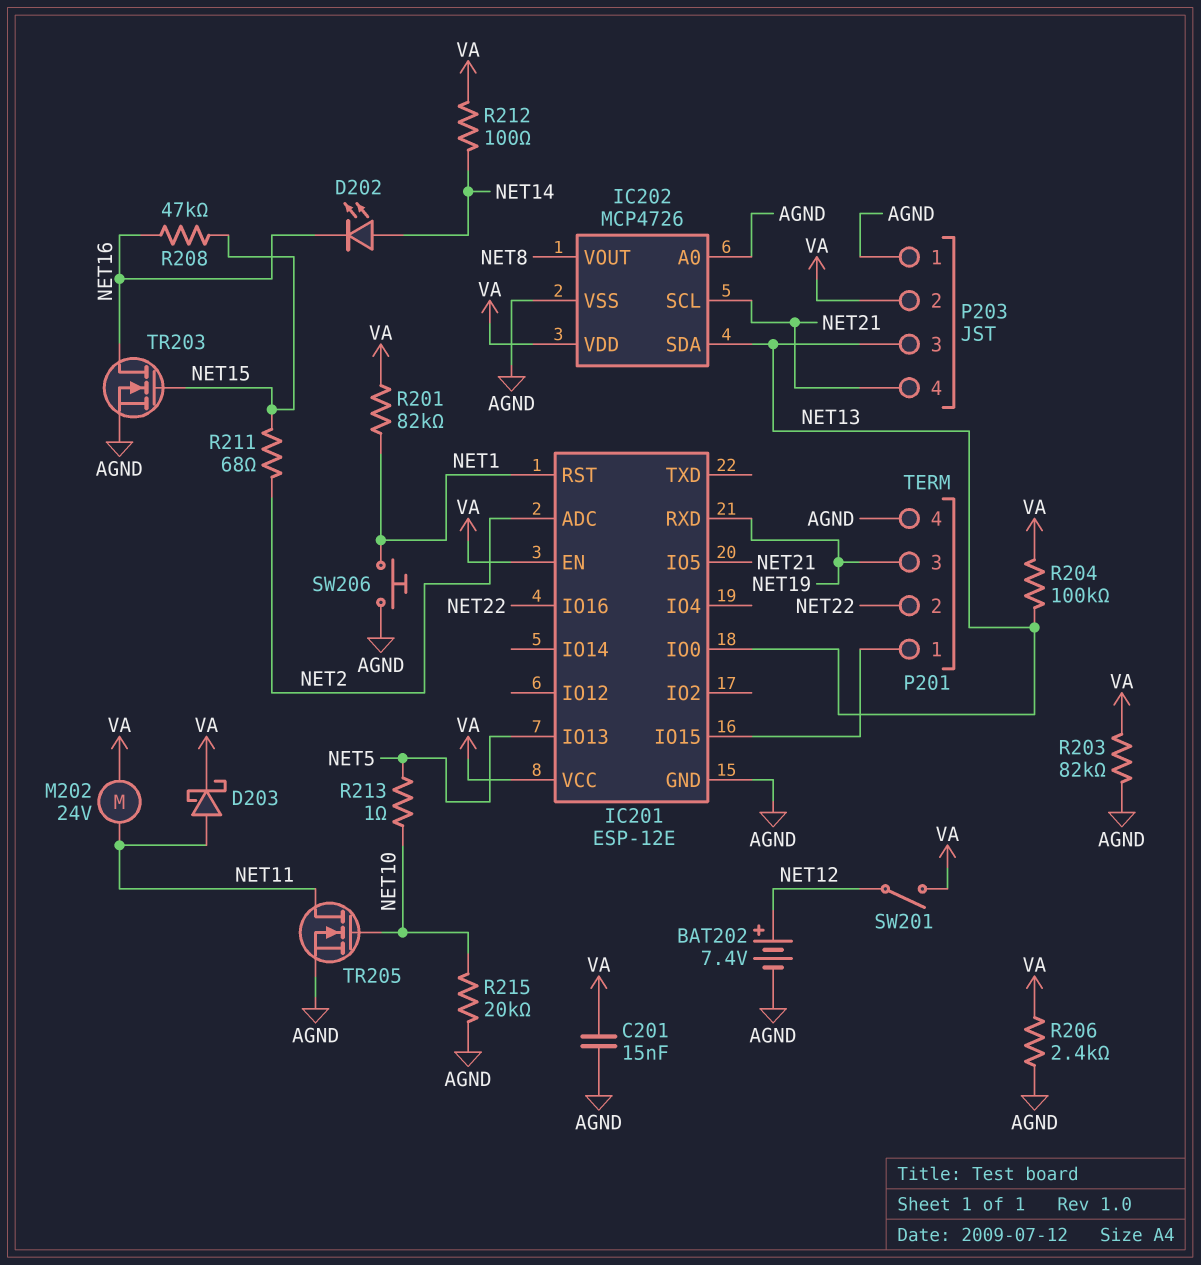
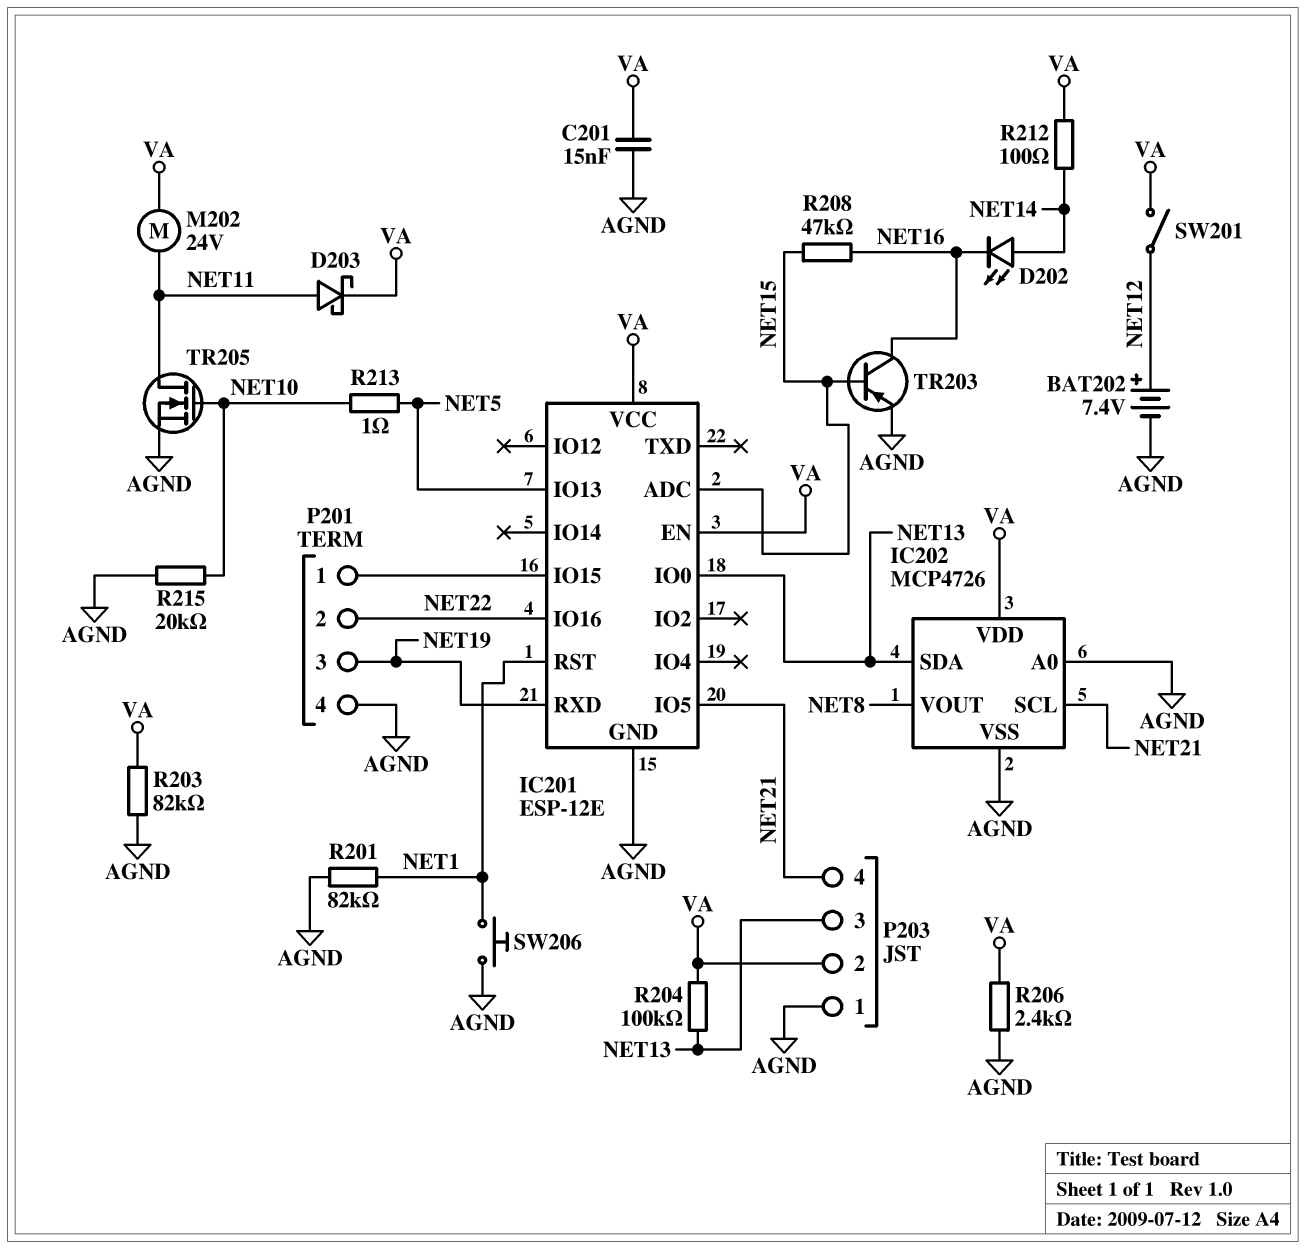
IC201 pin ADC: NET2 -> NET15
R201: 82k (NET1, VA) -> 82k (AGND, NET1)
R211: 68 (NET2, NET15) -> none
TR203: NMOS (G NET15, D NET16, S AGND) -> PNP (B NET15, C NET16, E AGND)

